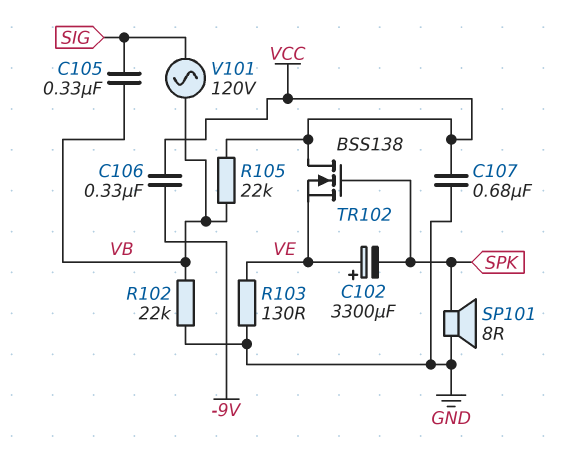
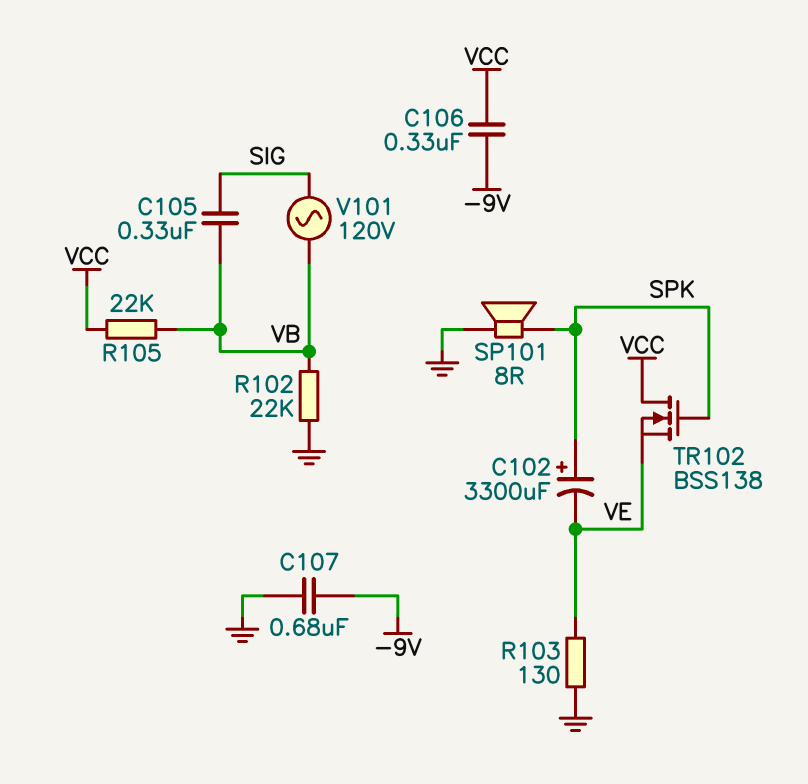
C102: 3300uF (plus VE, minus SPK) -> 3300uF (plus SPK, minus VE)
C107: 680nF (GND, VCC) -> 680nF (-9V, GND)

